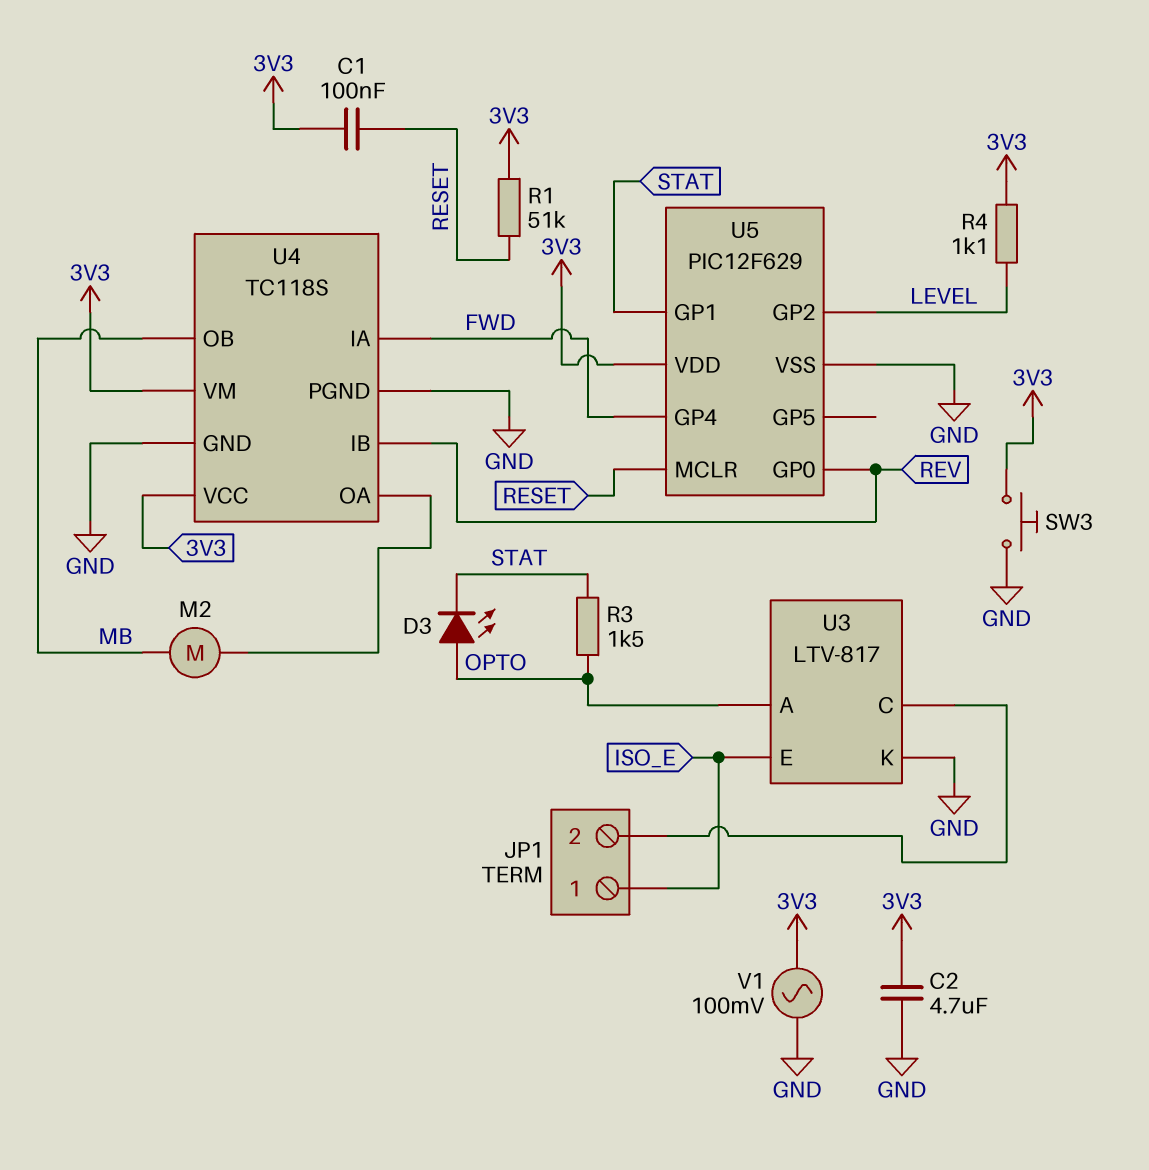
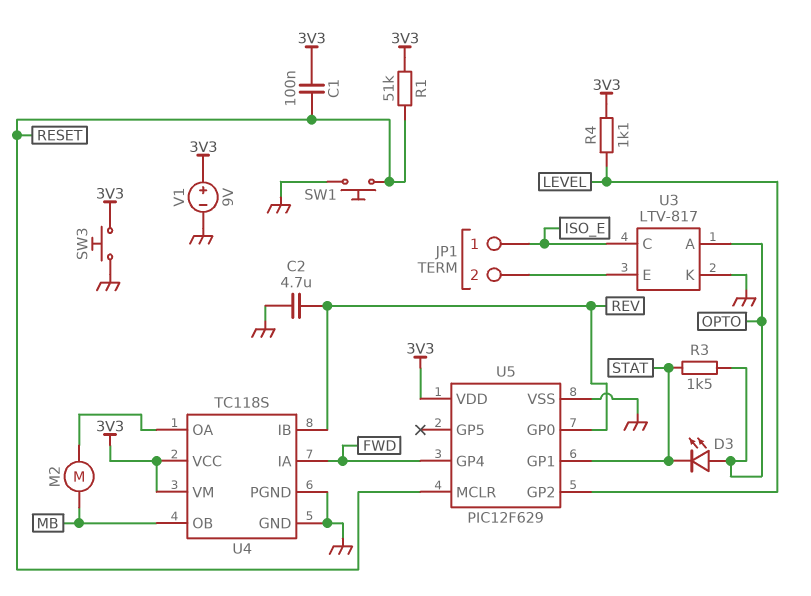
C2: 4.7uF (3V3, GND) -> 4.7uF (GND, REV)
SW1: none -> button (GND, RESET)
U3 pin C: JP1/2 -> ISO_E
U3 pin E: ISO_E -> JP1/2
V1: AC 100mV (3V3, GND) -> 9V (plus 3V3, minus GND)

